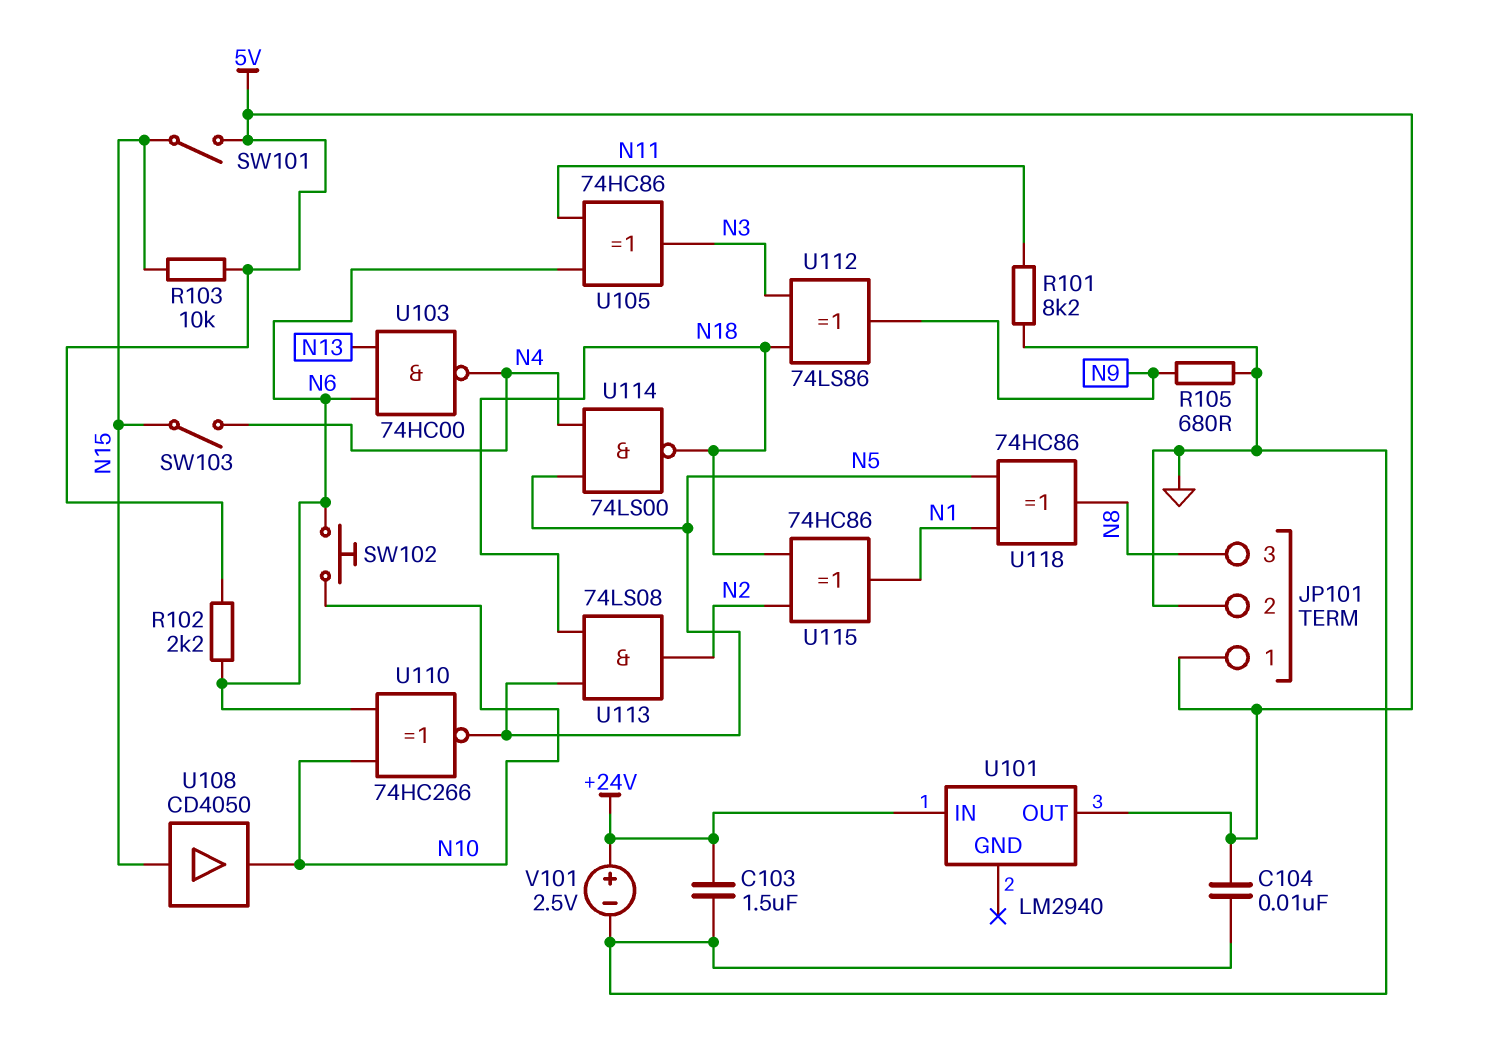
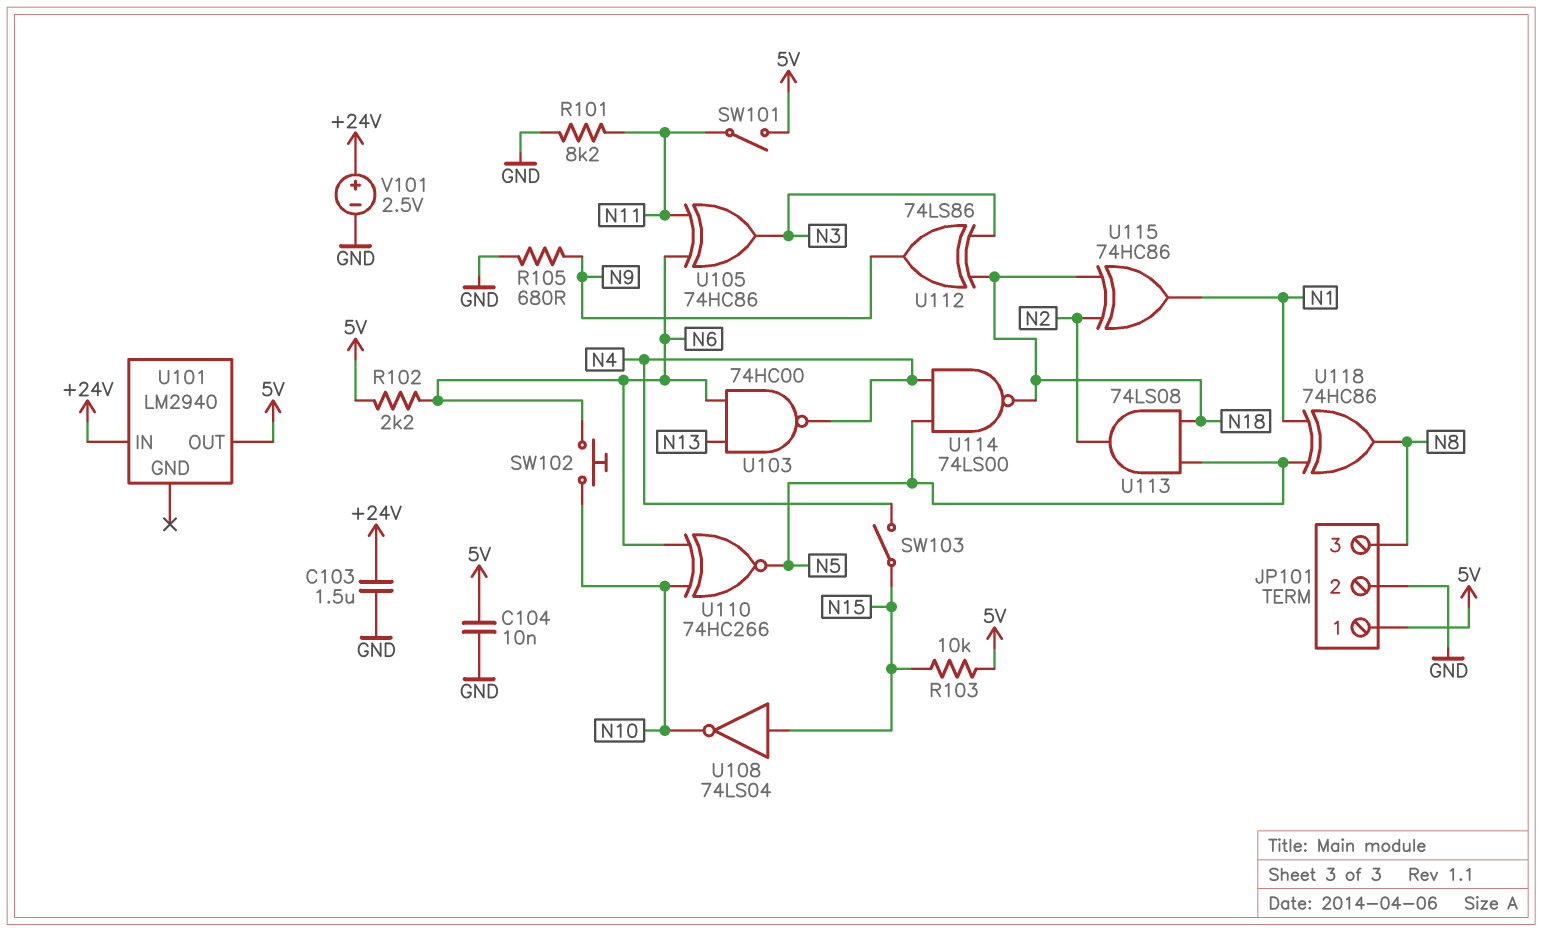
SW101: switch (5V, N15) -> switch (5V, N11)
U108: buffer CD4050 (in N15, out N10) -> NOT 74LS04 (in N15, out N10)

